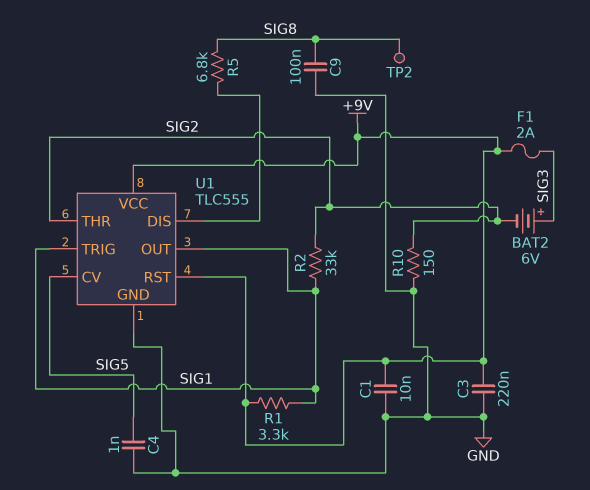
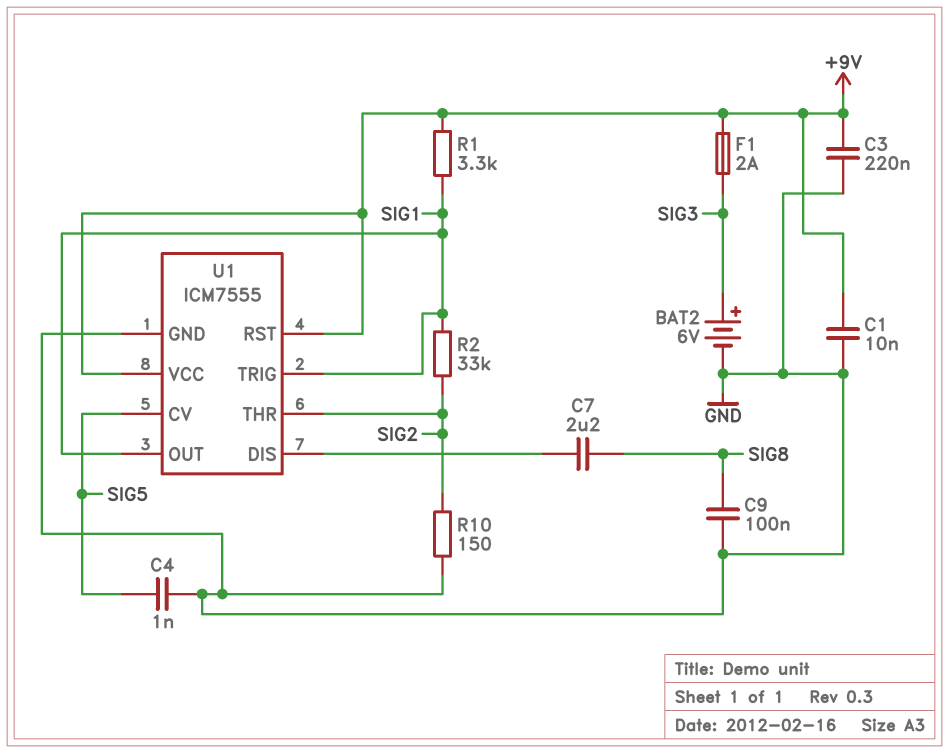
BAT2: 6V (plus SIG3, minus SIG2) -> 6V (plus SIG3, minus GND)
C7: none -> 2.2uF (SIG8, U1/DIS)
R5: 6.8k (SIG8, U1/DIS) -> none
TP2: test point (SIG8) -> none
U1: TLC555 -> ICM7555

